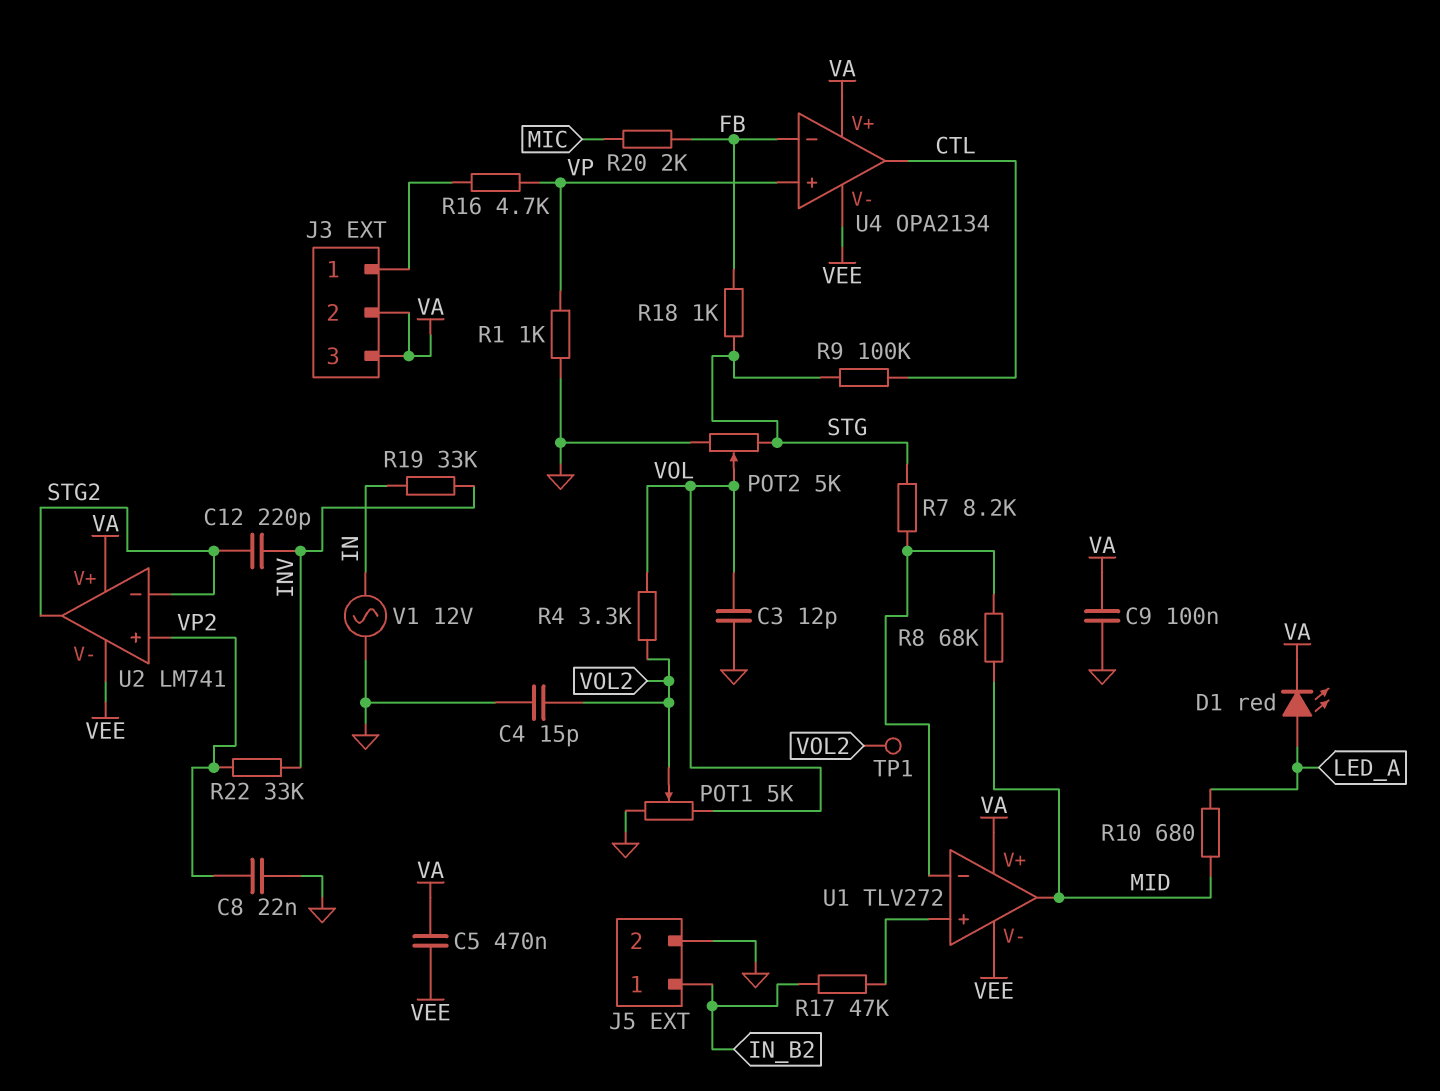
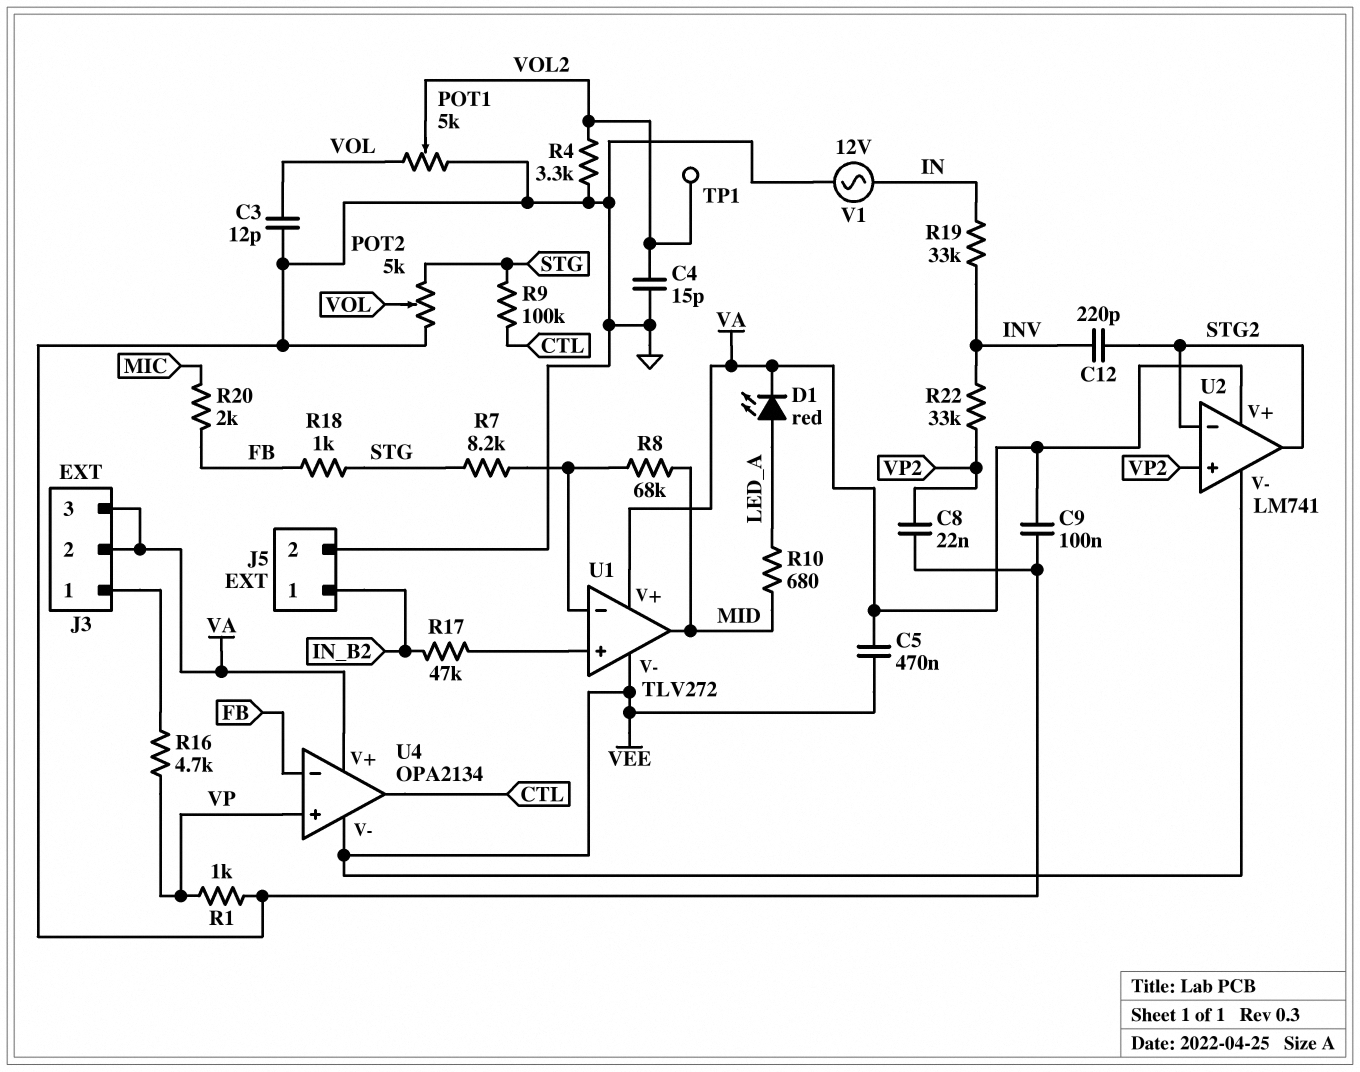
R4: 3.3k (VOL, VOL2) -> 3.3k (GND, VOL2)

